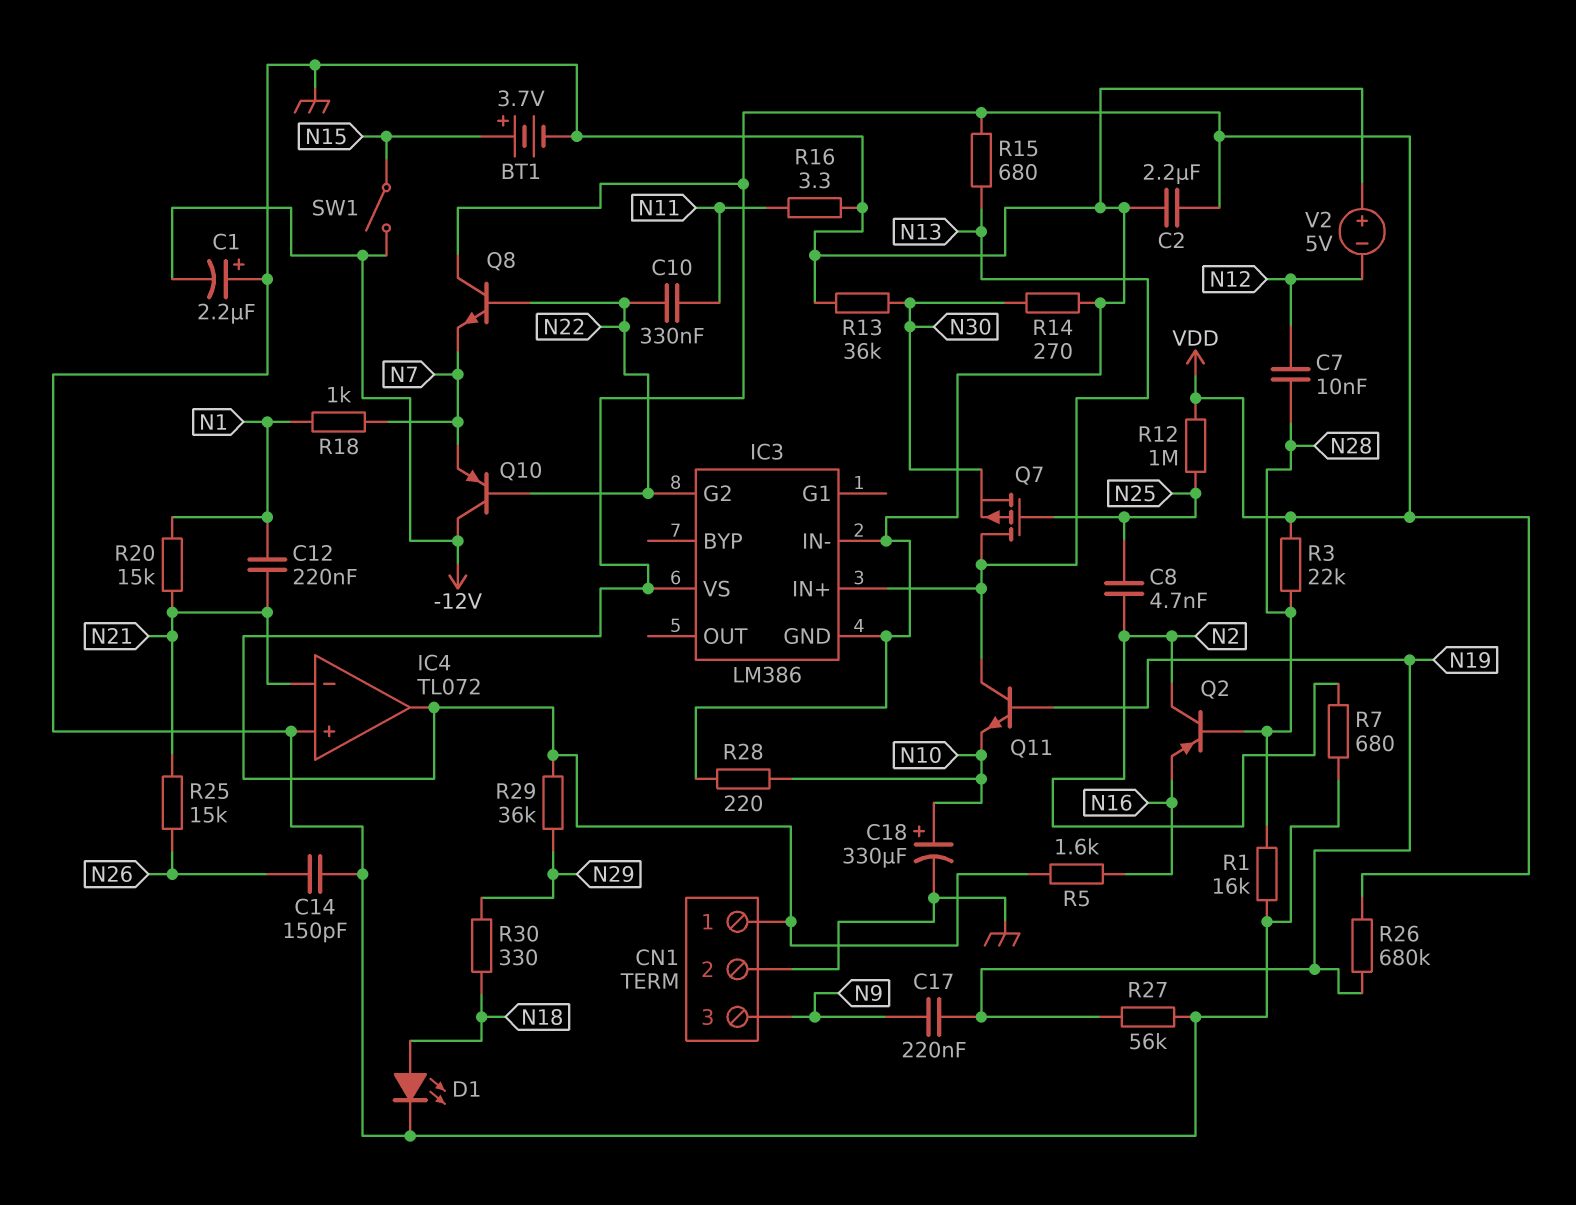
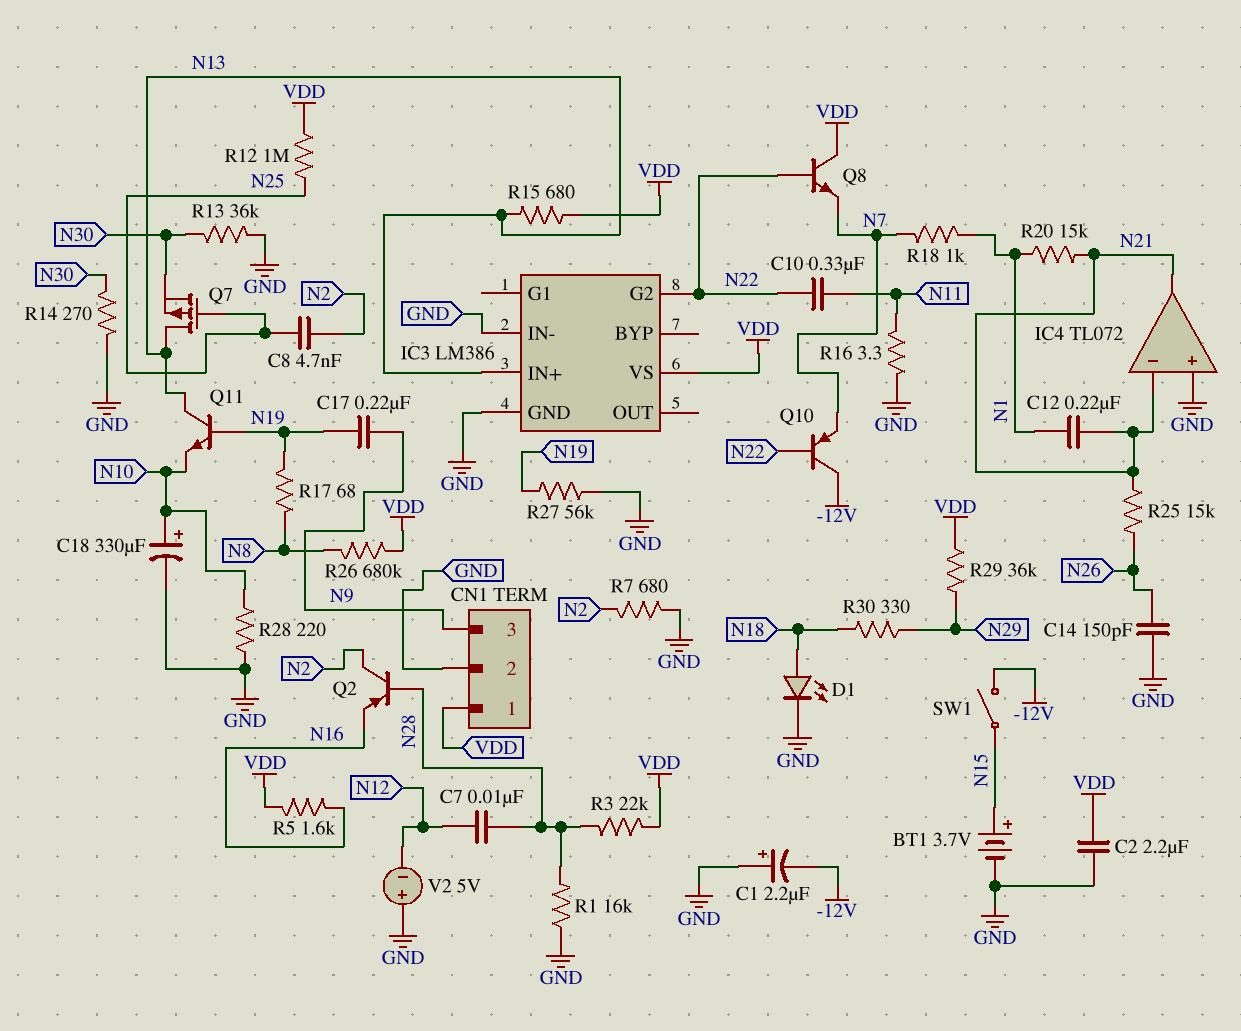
IC4 pin out: VDD -> N21
R17: none -> 68 (N8, N19)
R26: 680k (N19, VDD) -> 680k (N8, VDD)

